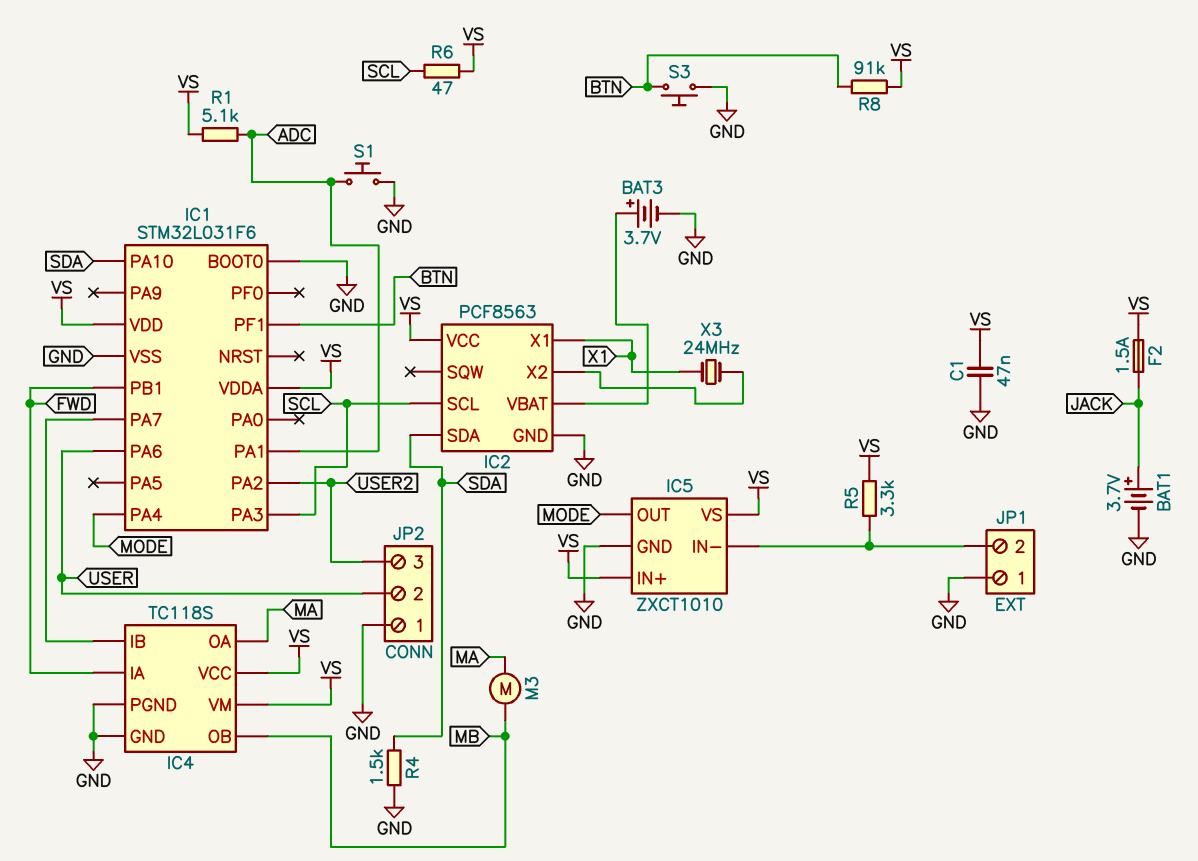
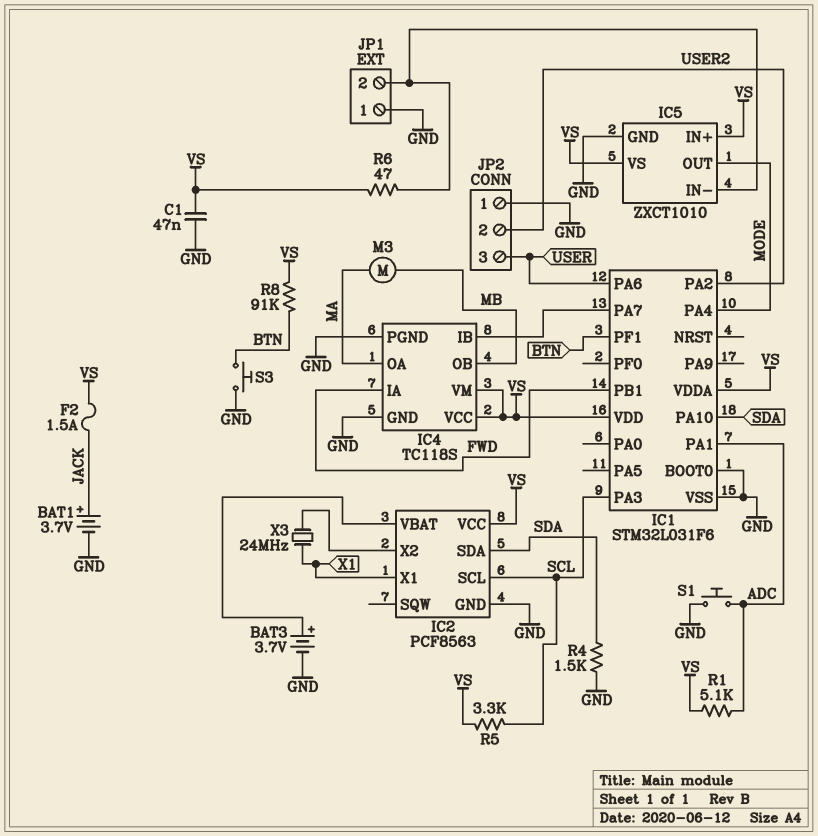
JP2 pin 2: USER -> USER2
JP2 pin 3: USER2 -> USER
R5: 3.3k (IC5/IN-, VS) -> 3.3k (SCL, VS)
R6: 47 (SCL, VS) -> 47 (IC5/IN-, VS)

